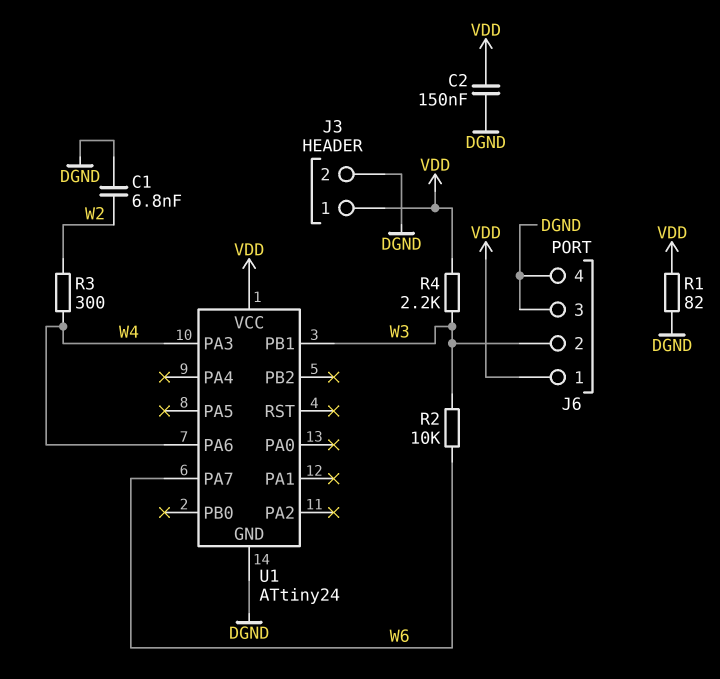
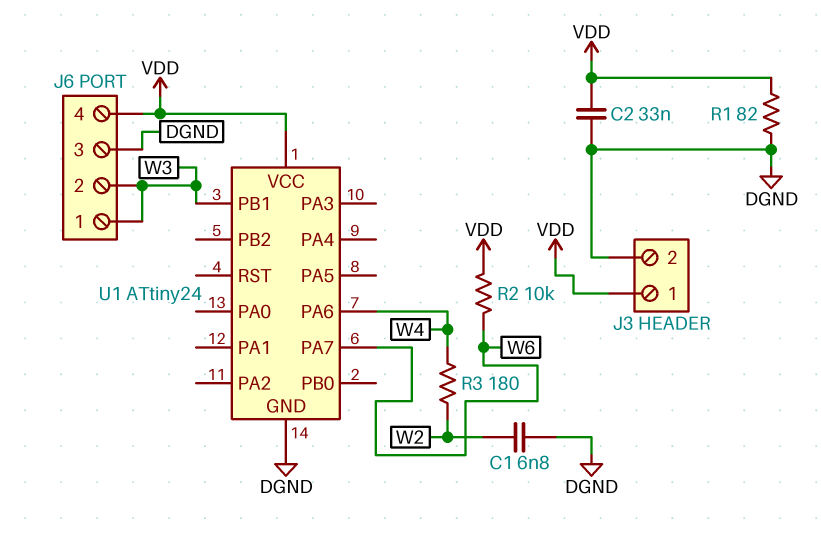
C2: 150nF (DGND, VDD) -> 33nF (DGND, VDD)
J6 pin 1: VDD -> W3
J6 pin 4: DGND -> VDD
R2: 10k (W3, W6) -> 10k (VDD, W6)
R3: 300 (W2, W4) -> 180 (W2, W4)
R4: 2.2k (VDD, W3) -> none
U1 pin PA3: W4 -> none

